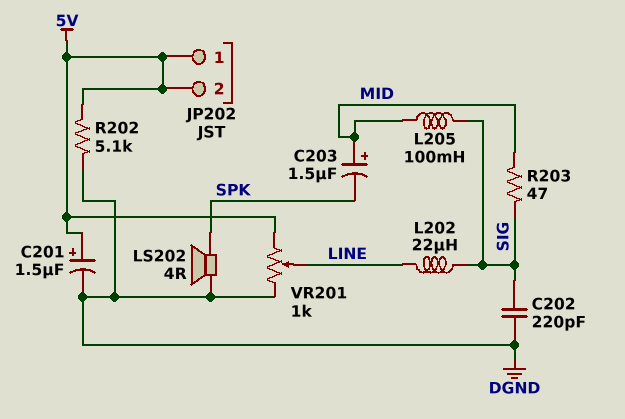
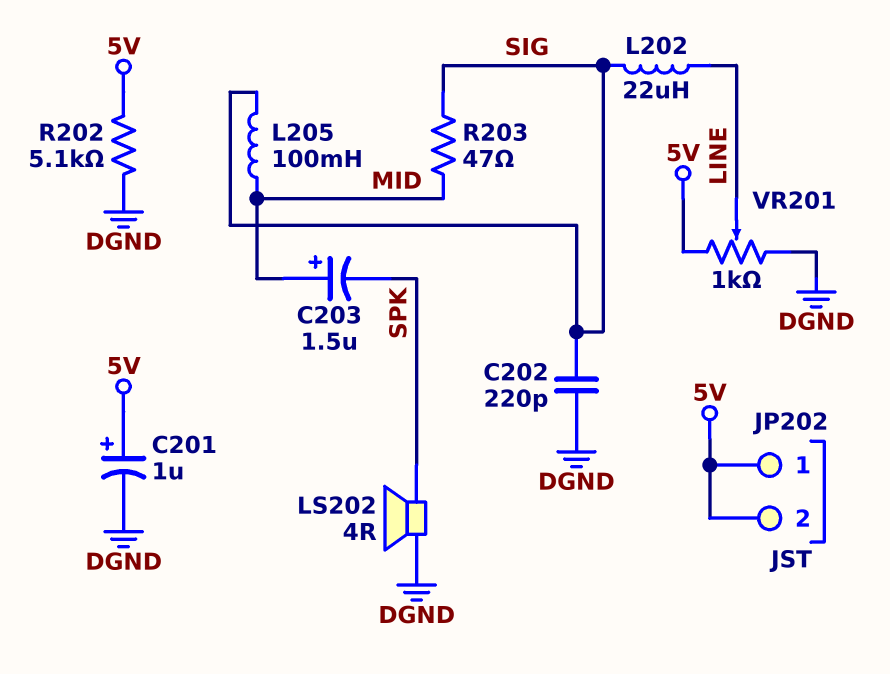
C201: 1.5uF (plus 5V, minus DGND) -> 1uF (plus 5V, minus DGND)

